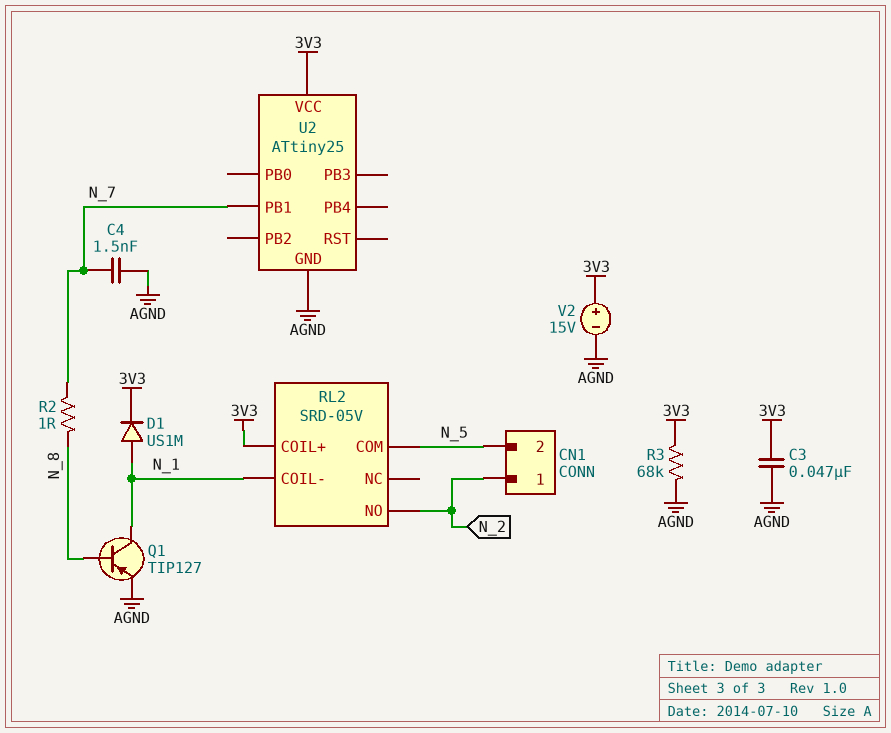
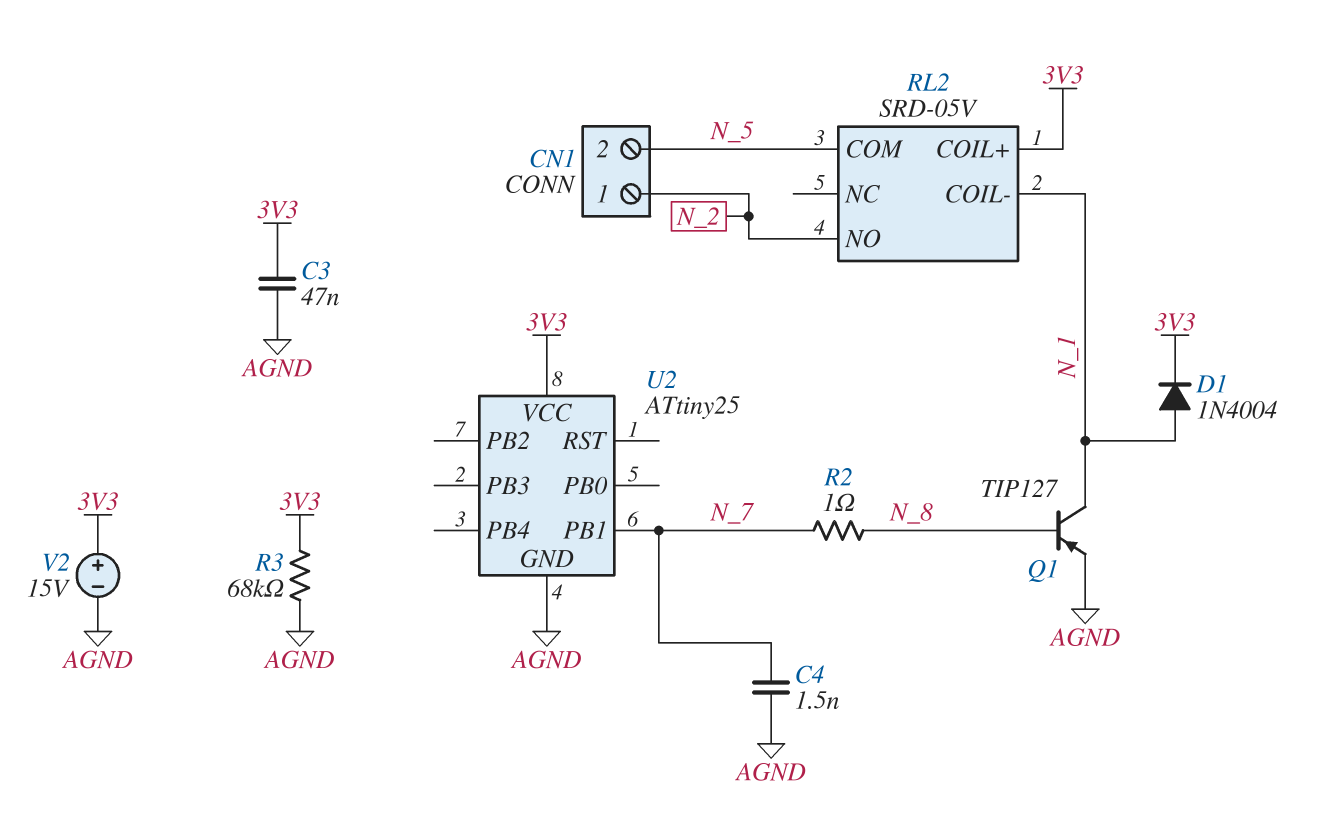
D1: diode US1M (A N_1, K 3V3) -> diode 1N4004 (A N_1, K 3V3)

